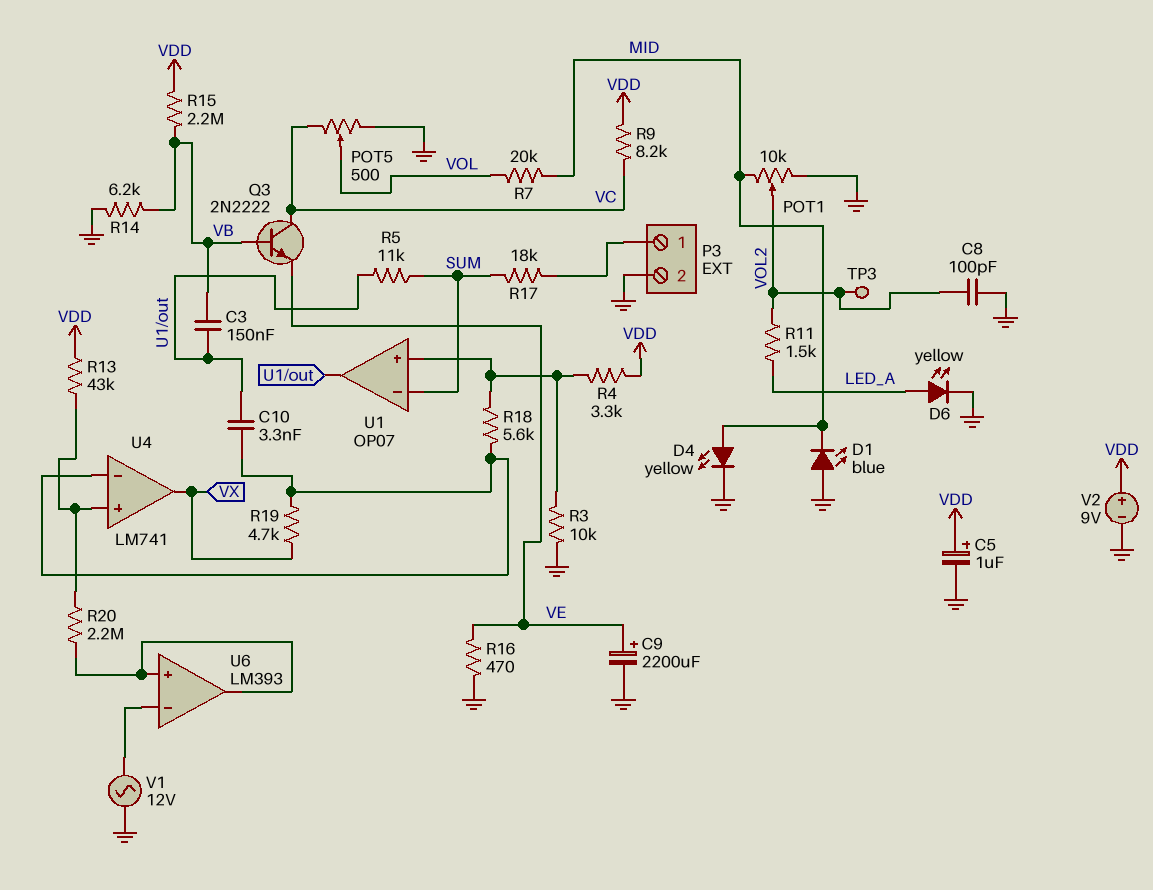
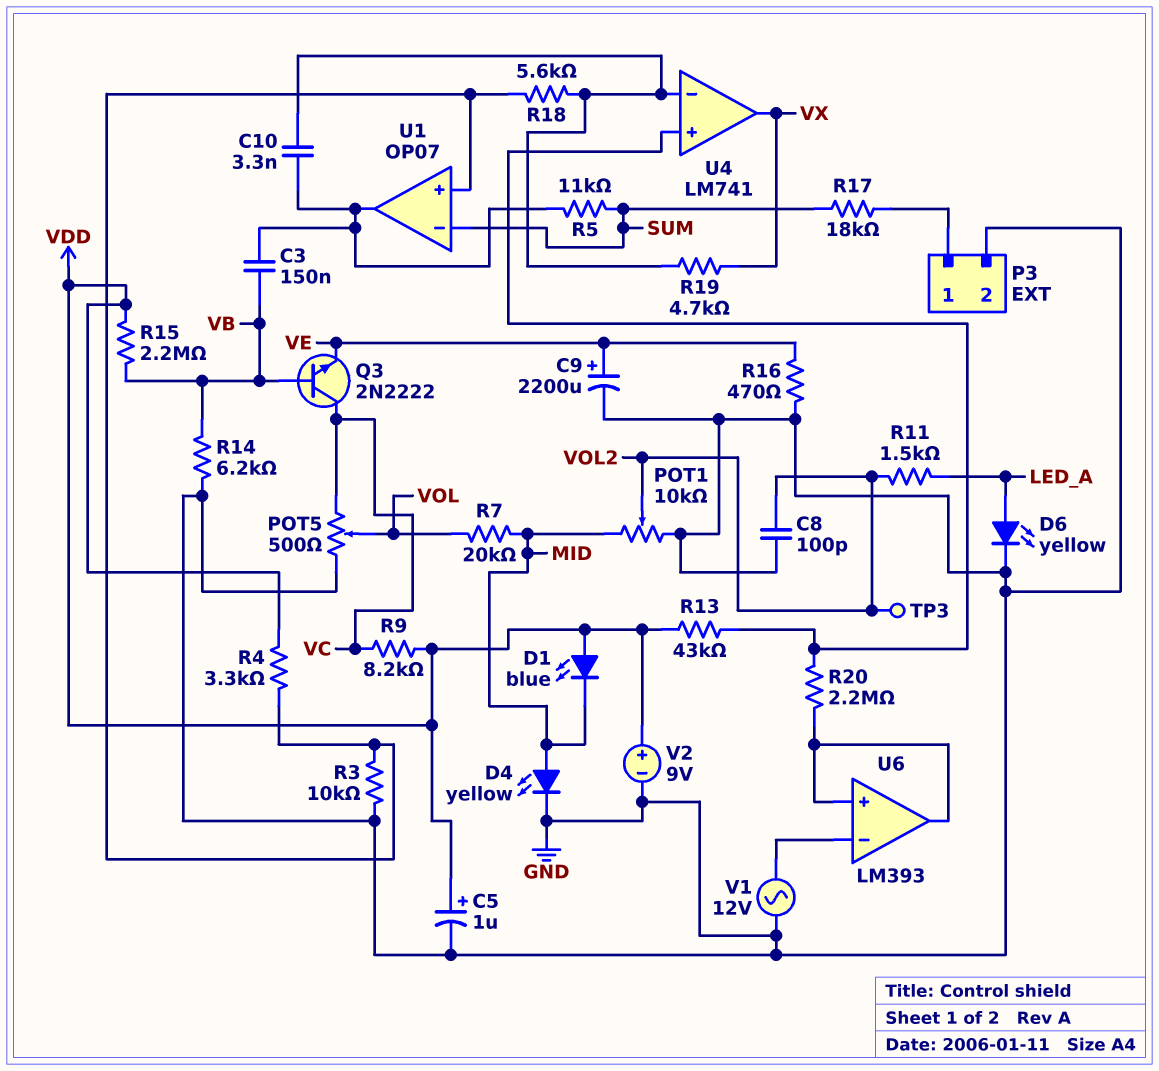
D1: LED blue (A GND, K MID) -> LED blue (A VDD, K MID)

